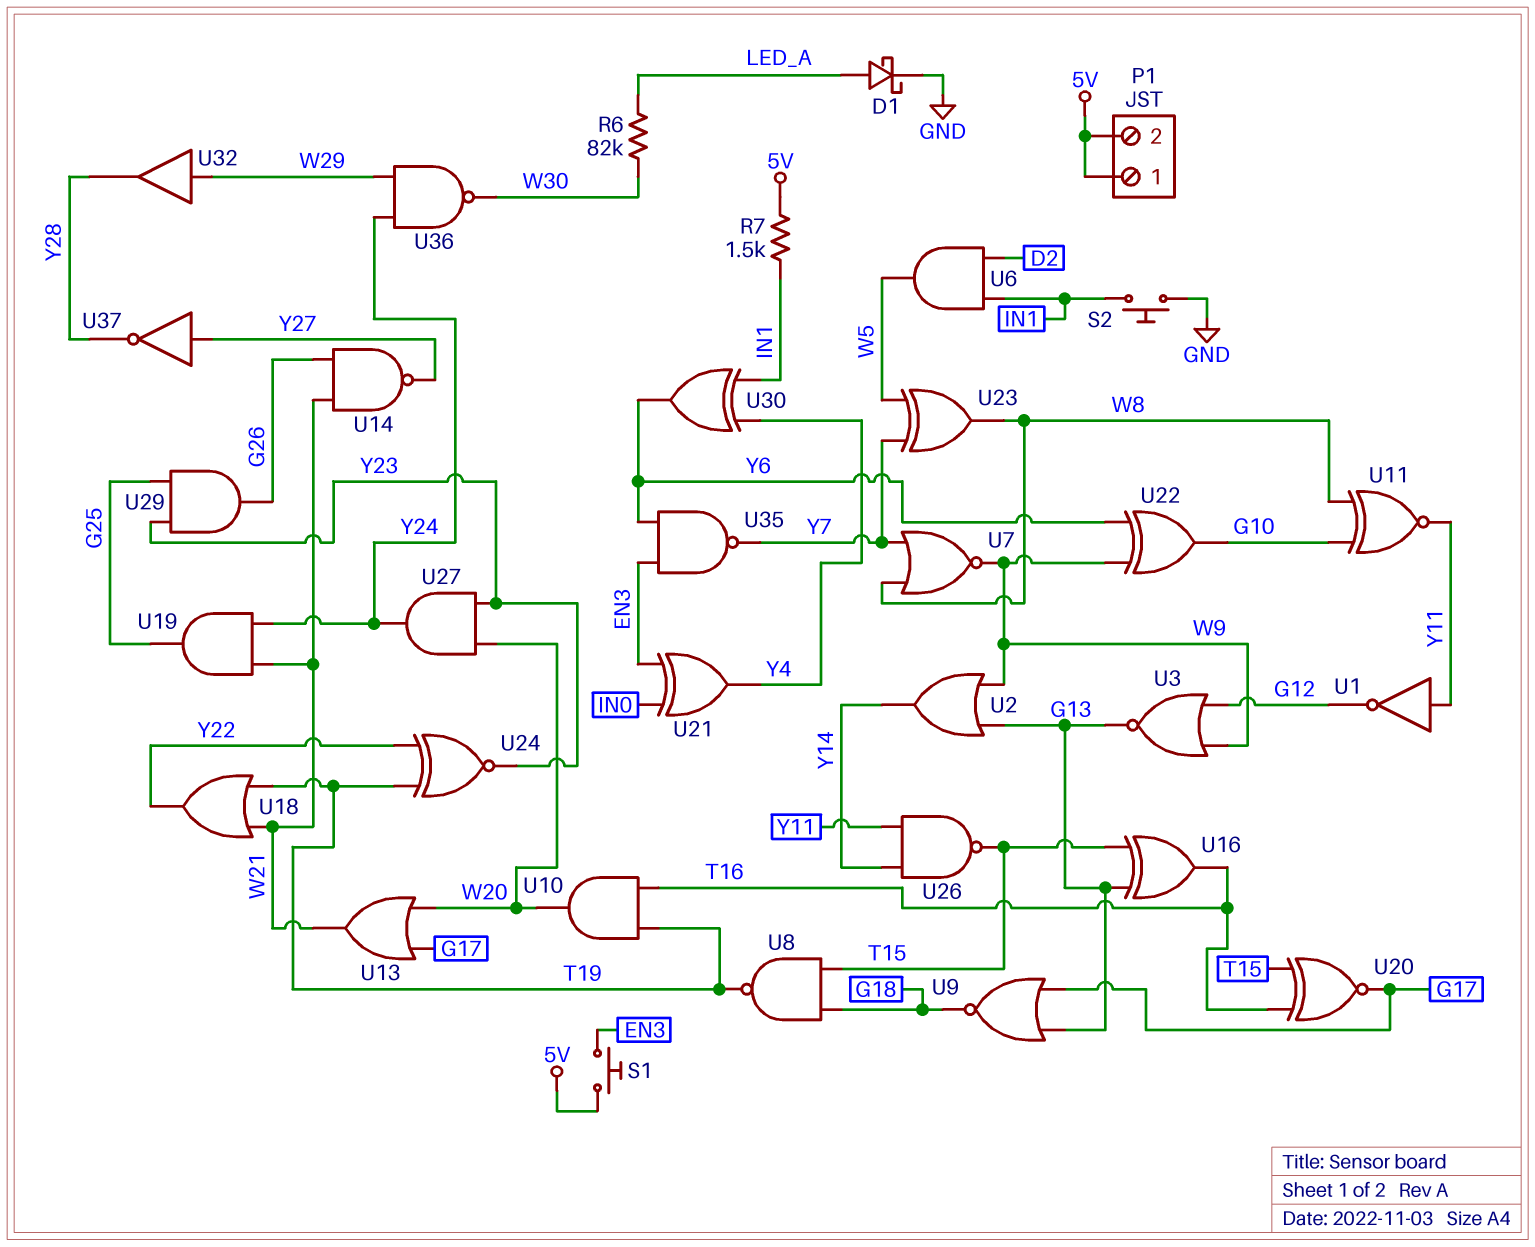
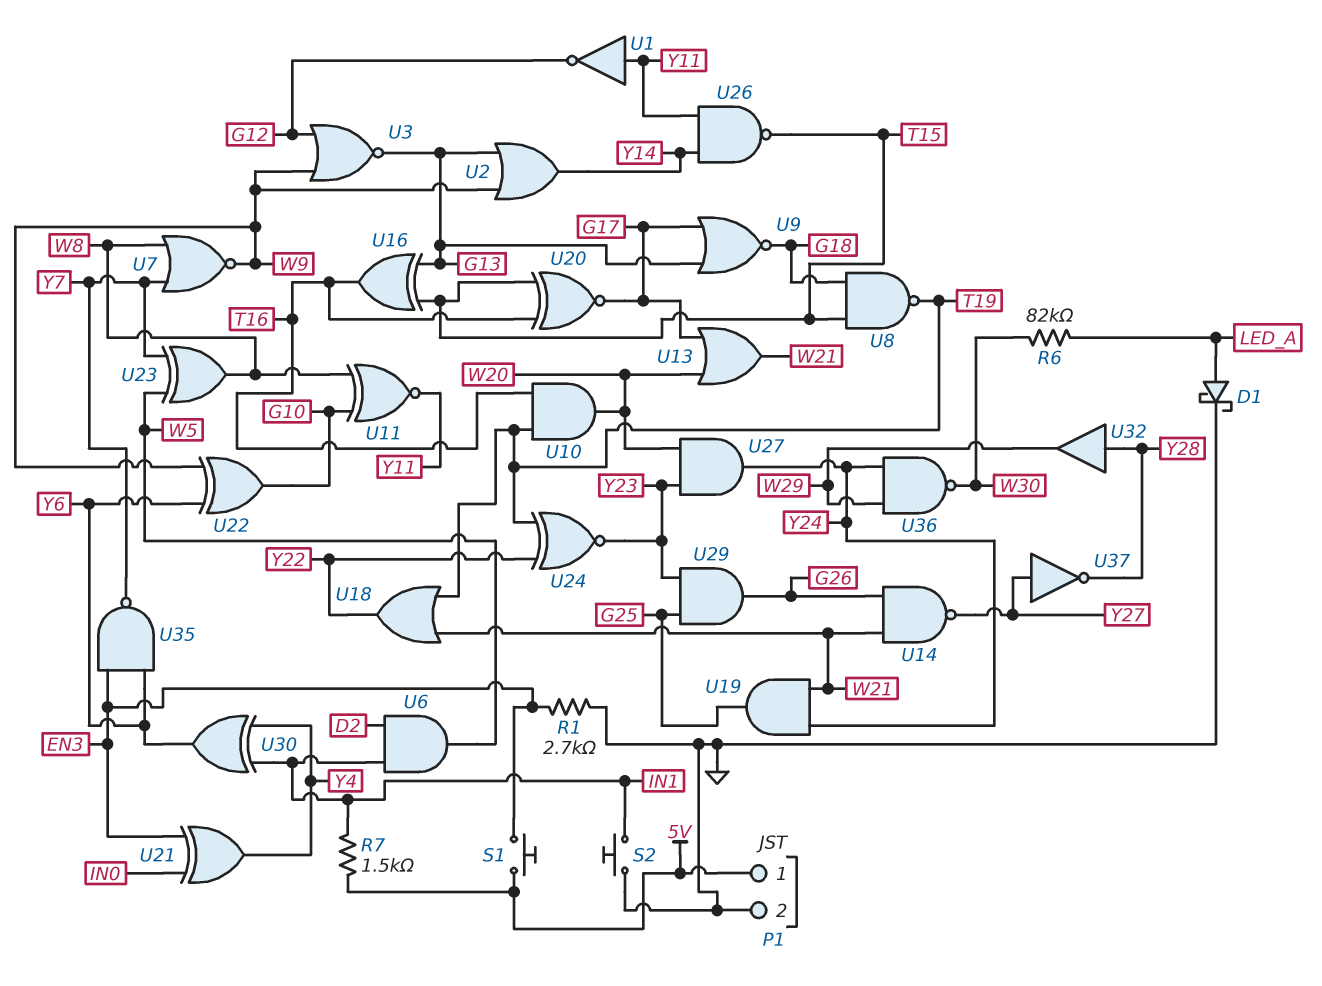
P1 pin 2: 5V -> GND
R1: none -> 2.7k (EN3, GND)
U32: buffer (in W29, out Y28) -> buffer (in Y28, out W29)

